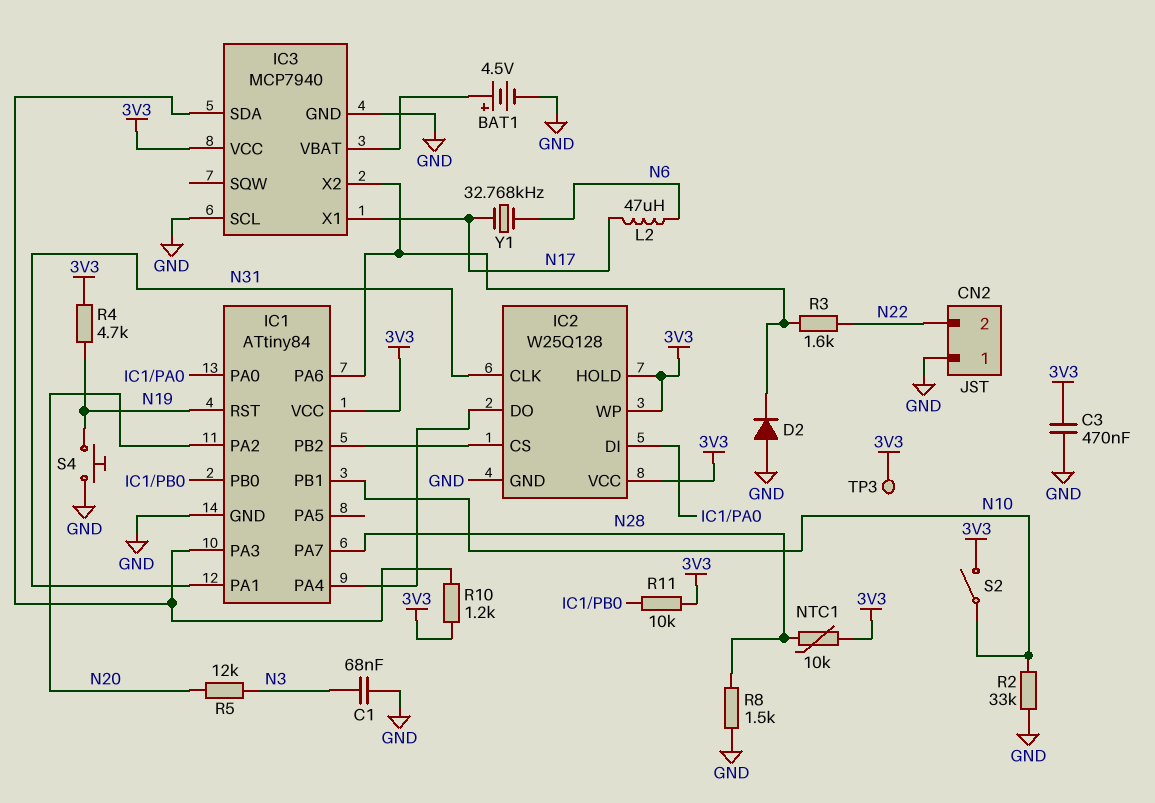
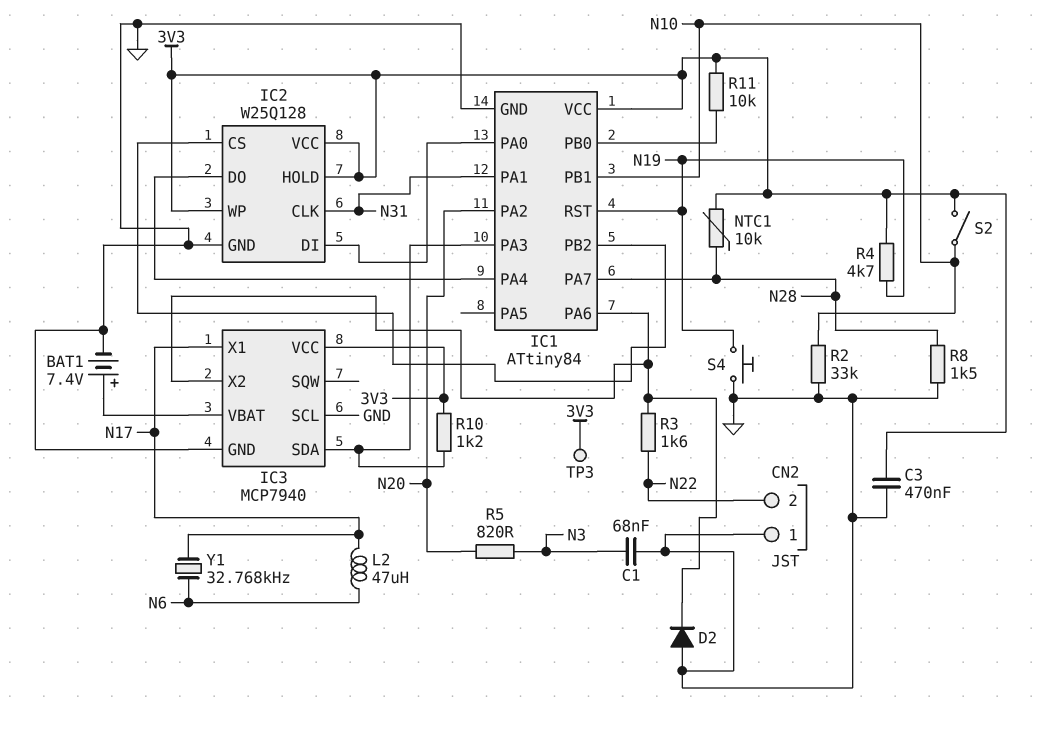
BAT1: 4.5V (plus IC3/VBAT, minus GND) -> 7.4V (plus IC3/VBAT, minus GND)
R5: 12k (N3, N20) -> 820 (N3, N20)

